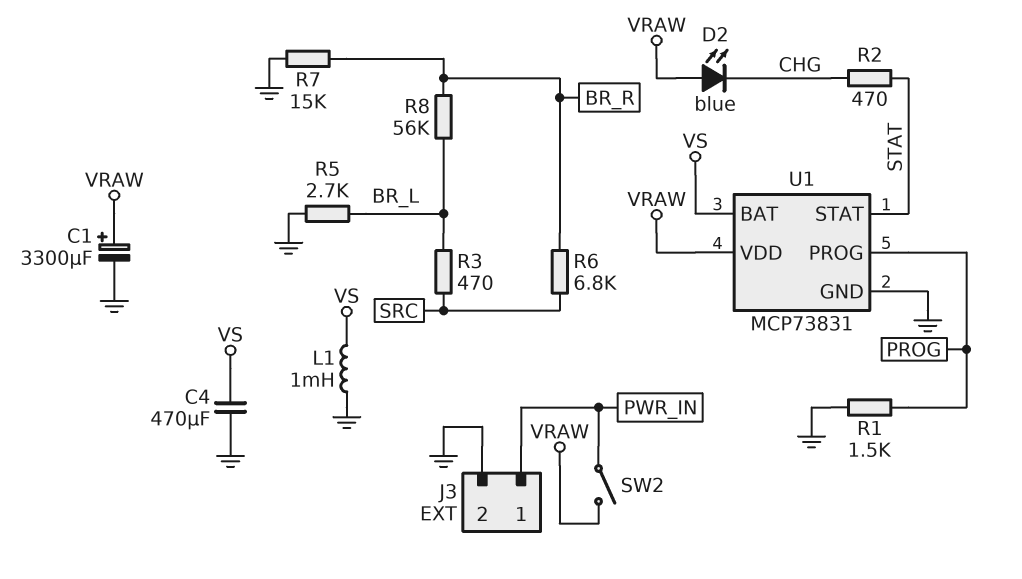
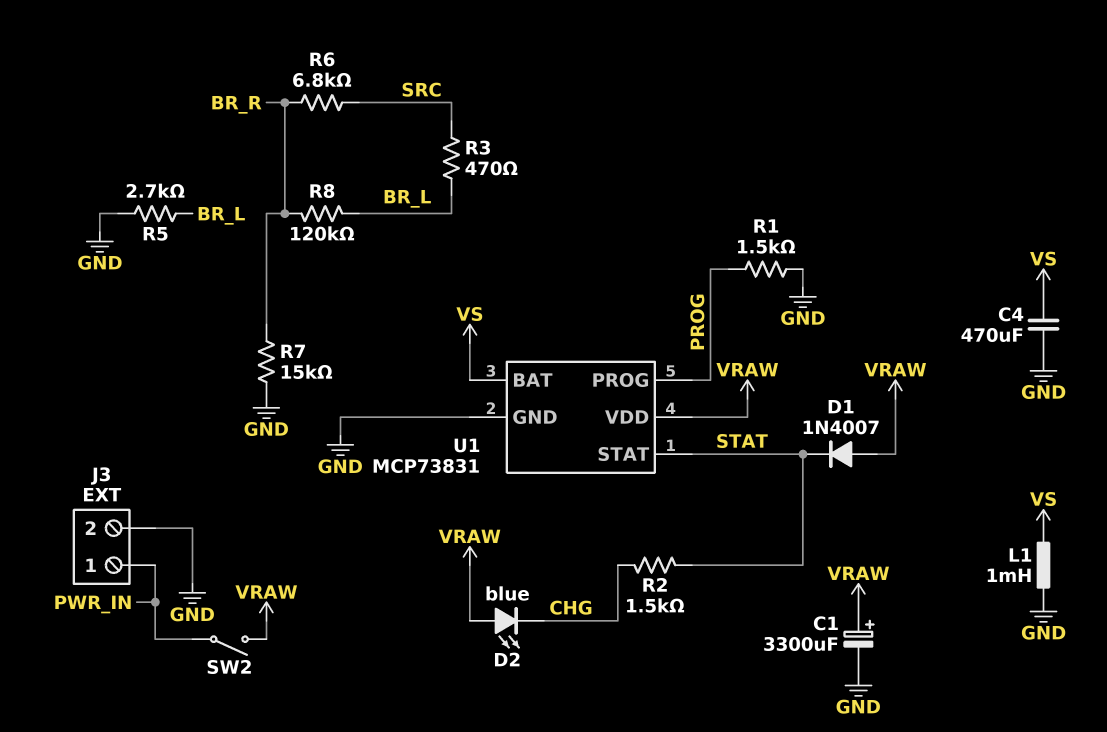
D1: none -> diode 1N4007 (A VRAW, K STAT)
R2: 470 (CHG, STAT) -> 1.5k (CHG, STAT)
R8: 56k (BR_L, BR_R) -> 120k (BR_L, BR_R)

